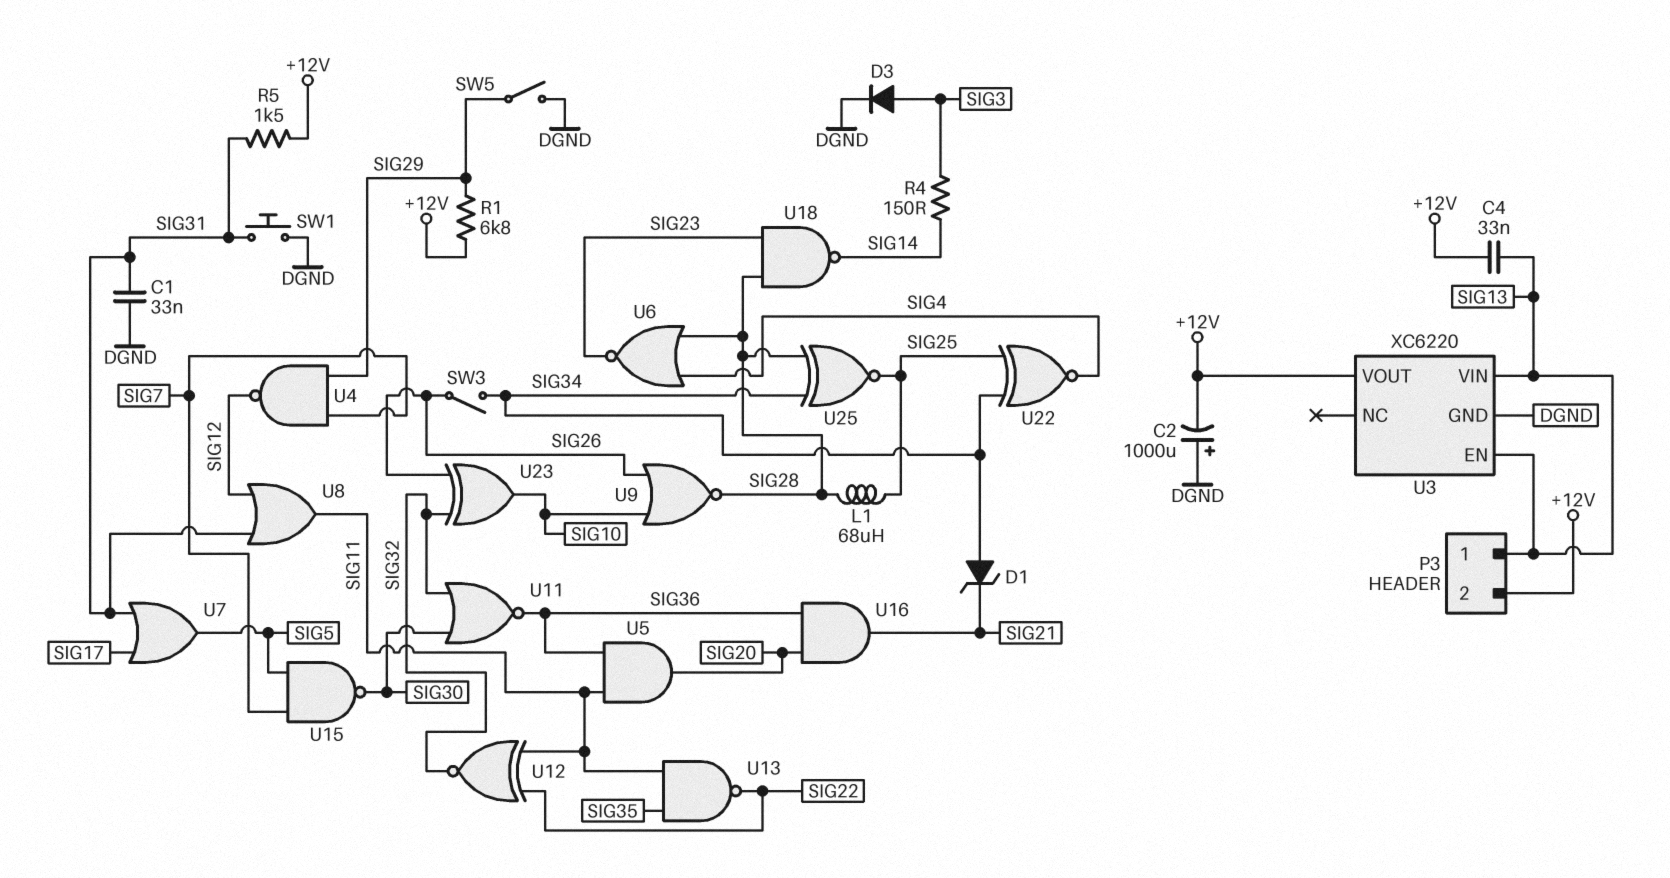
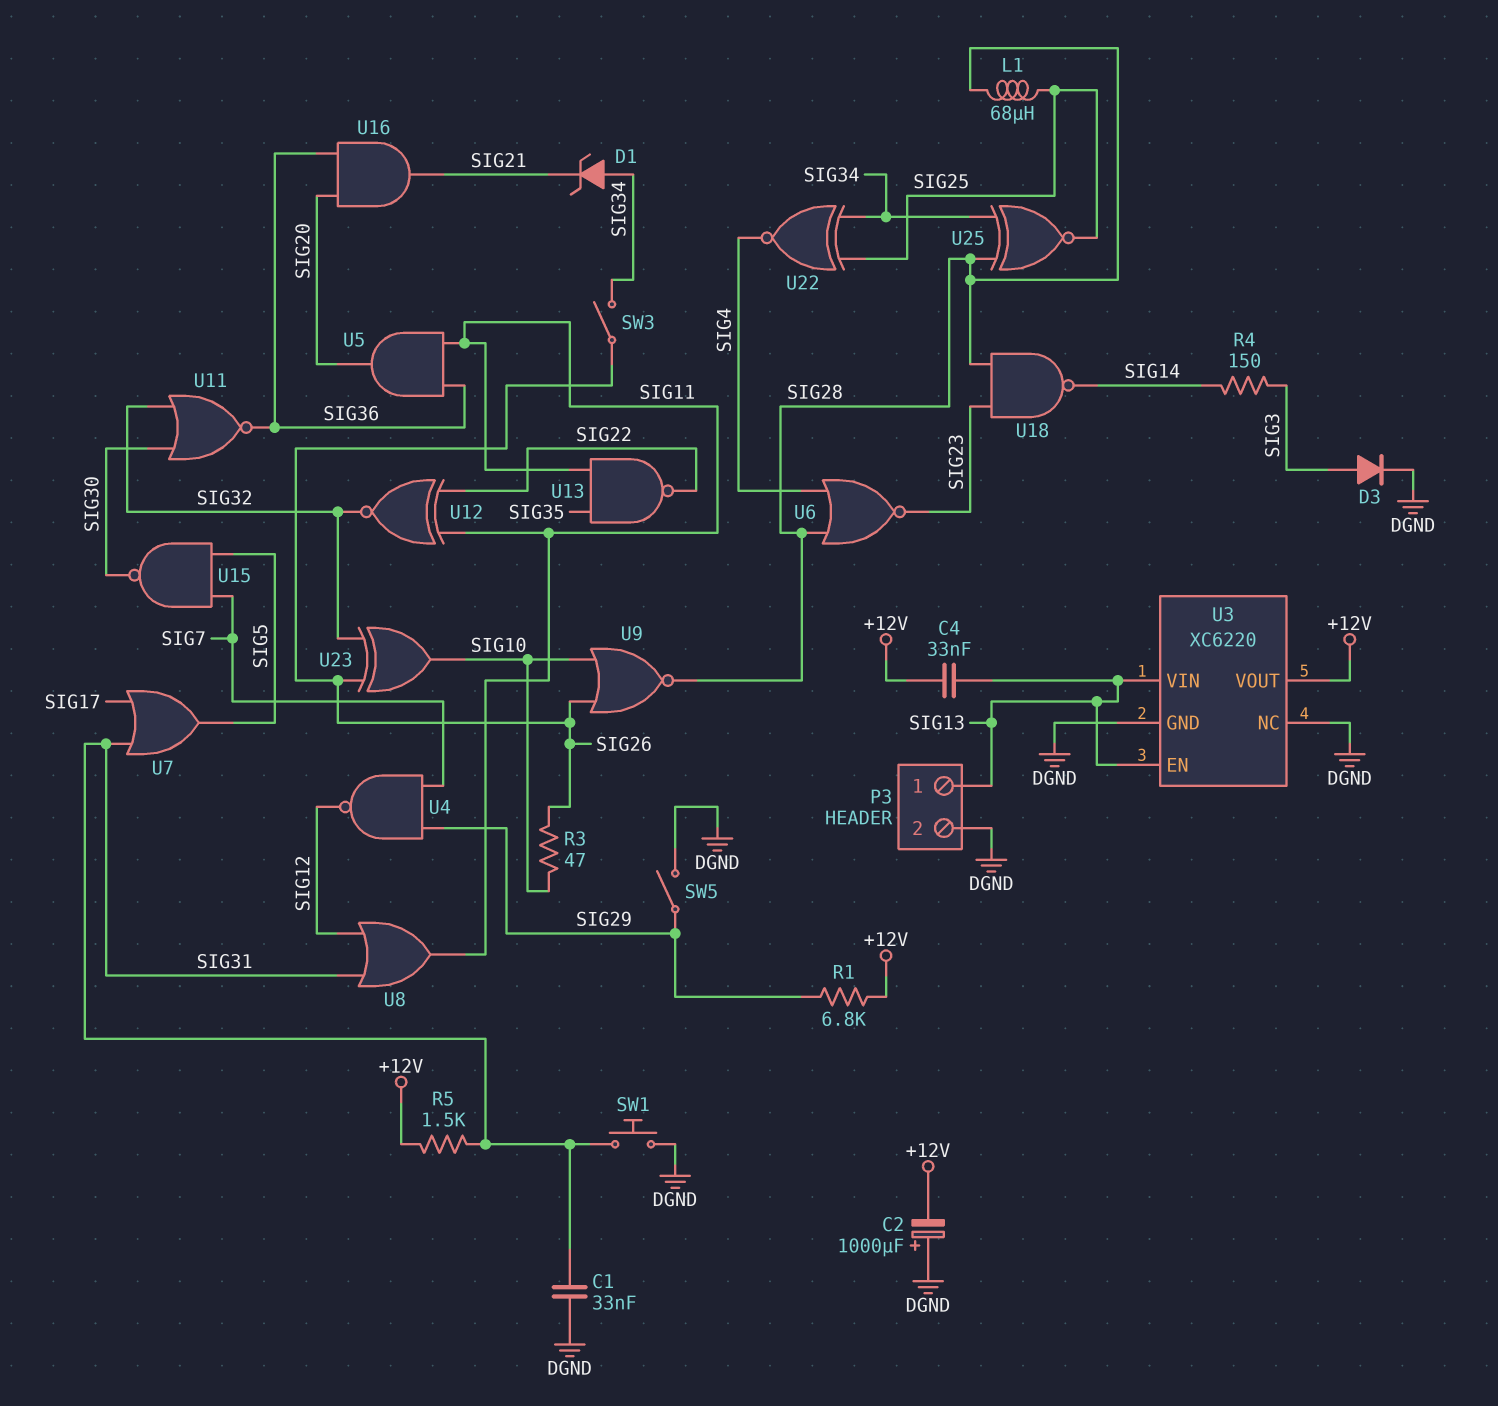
P3 pin 2: +12V -> DGND
R3: none -> 47 (SIG10, SIG26)
U3 pin NC: none -> DGND

